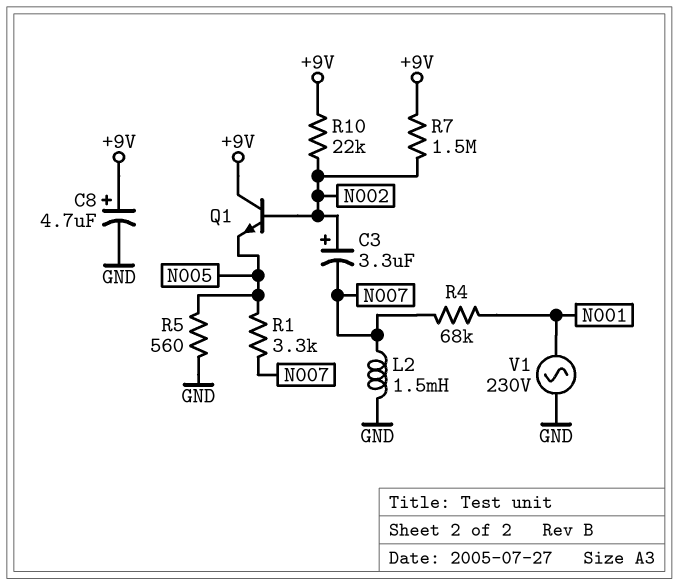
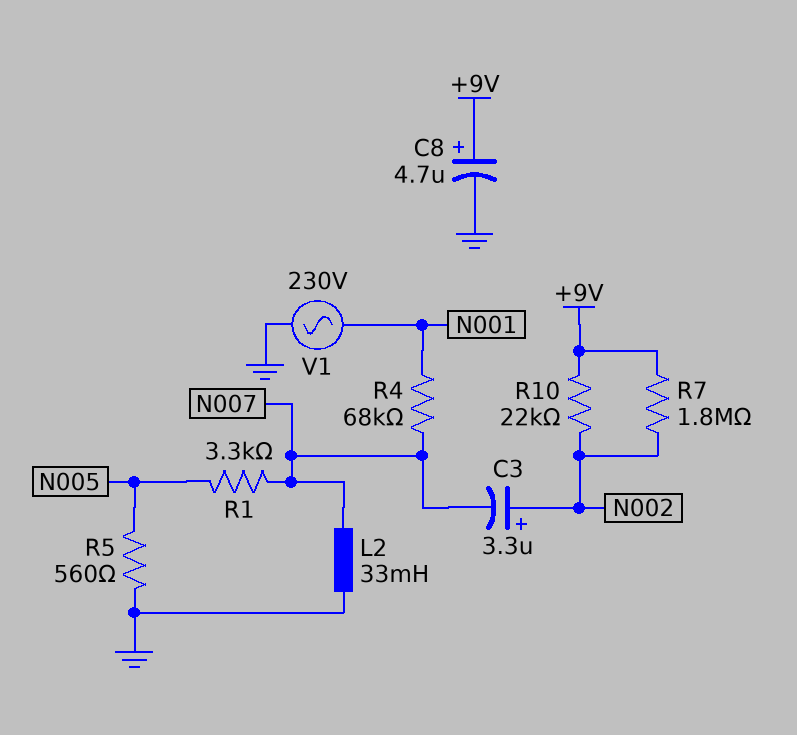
L2: 1.5mH (GND, N007) -> 33mH (GND, N007)
Q1: NPN (B N002, C +9V, E N005) -> none
R7: 1.5M (+9V, N002) -> 1.8M (+9V, N002)

